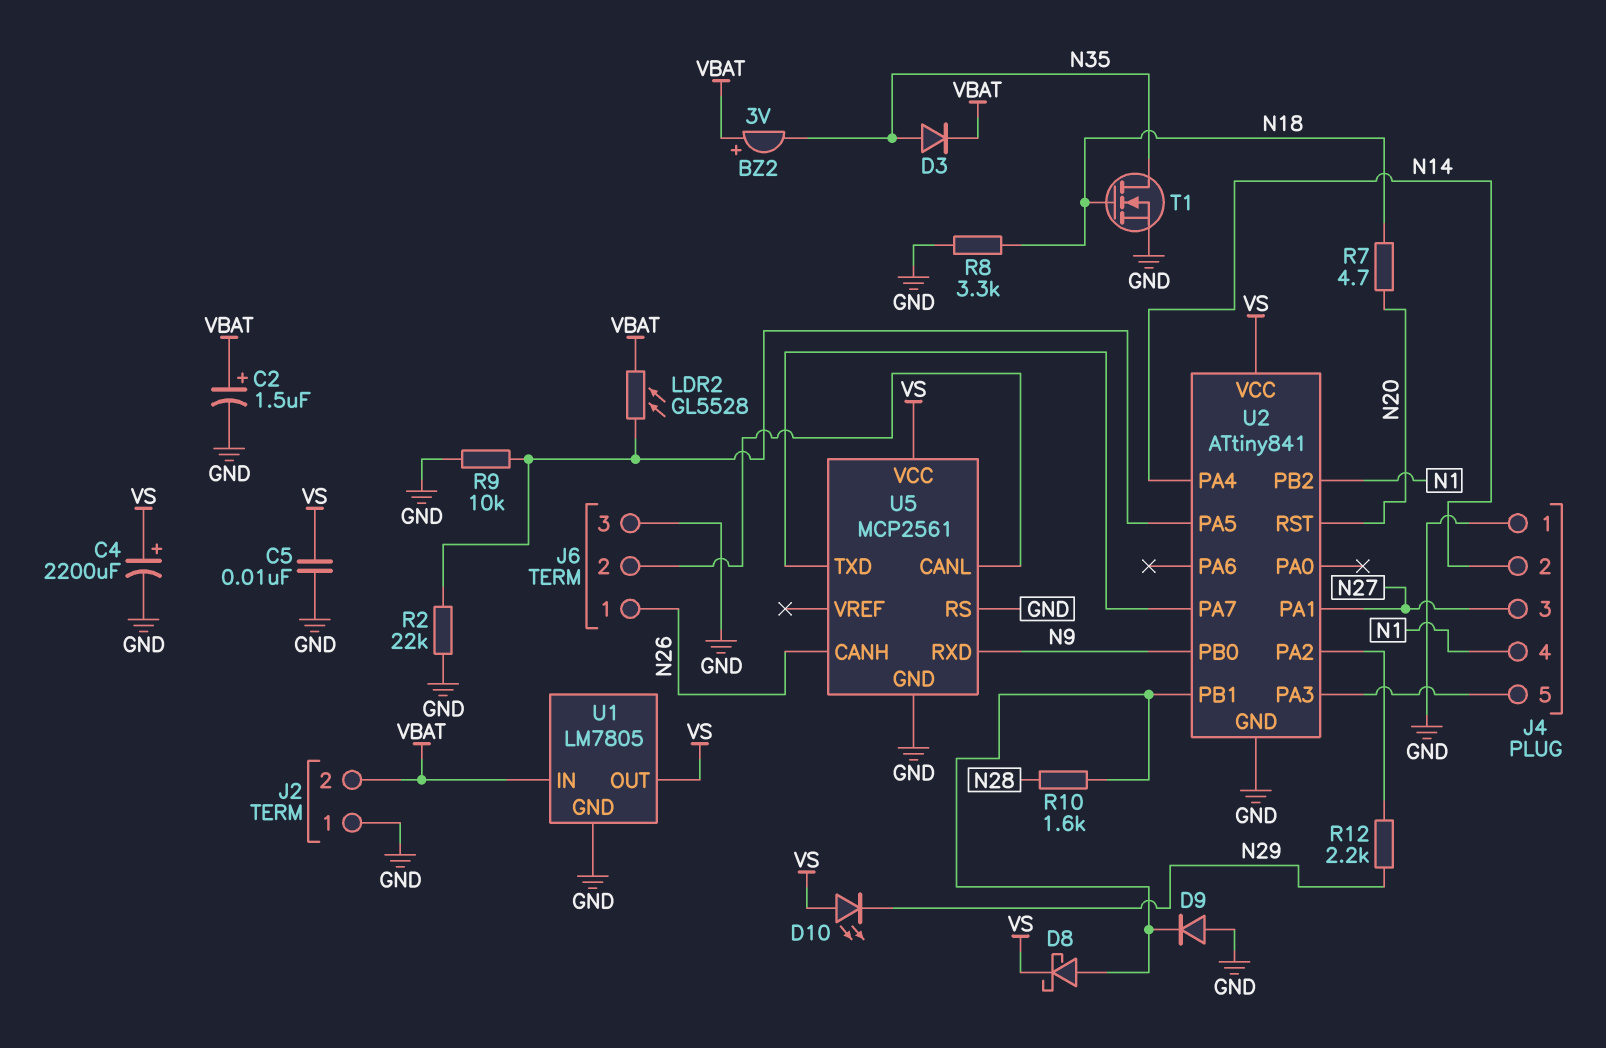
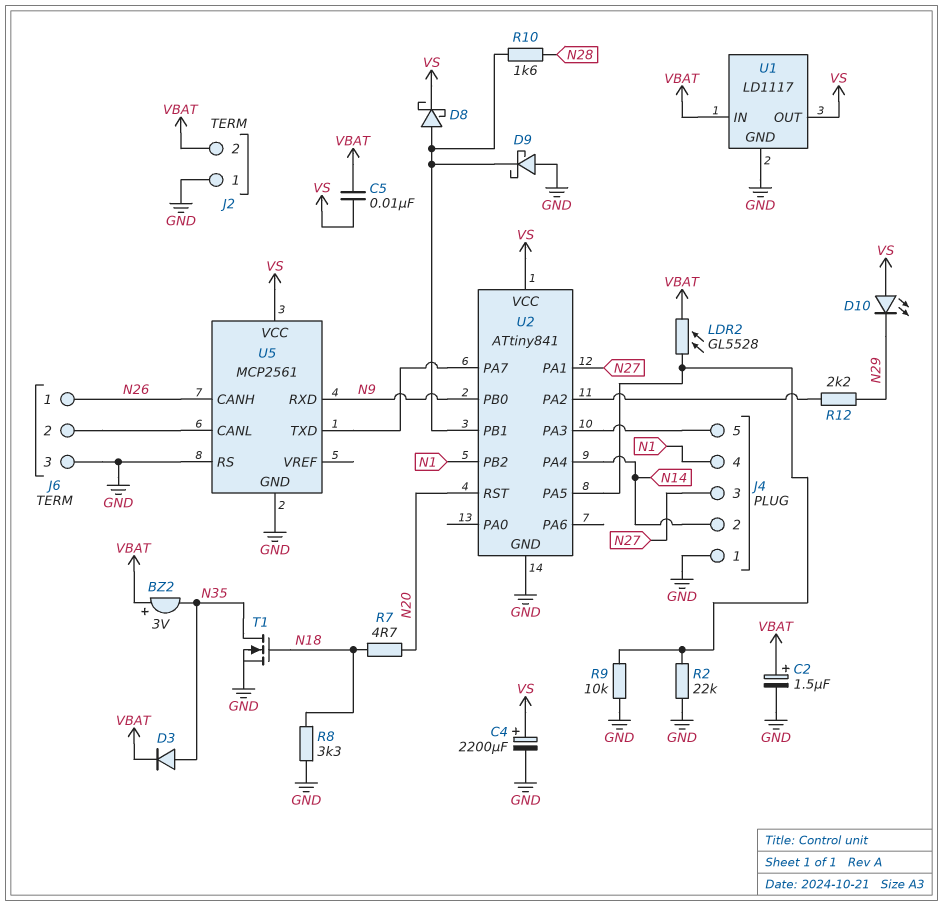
C5: 10nF (GND, VS) -> 10nF (VBAT, VS)
D9: diode (A GND, K U2/PB1) -> schottky (A GND, K U2/PB1)
U1: LM7805 -> LD1117

